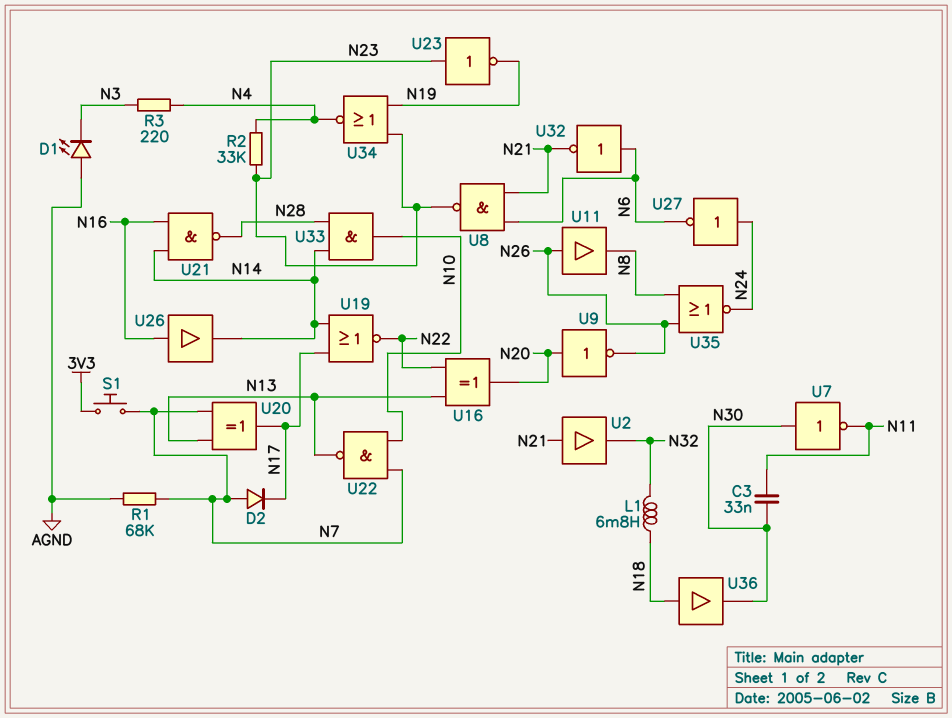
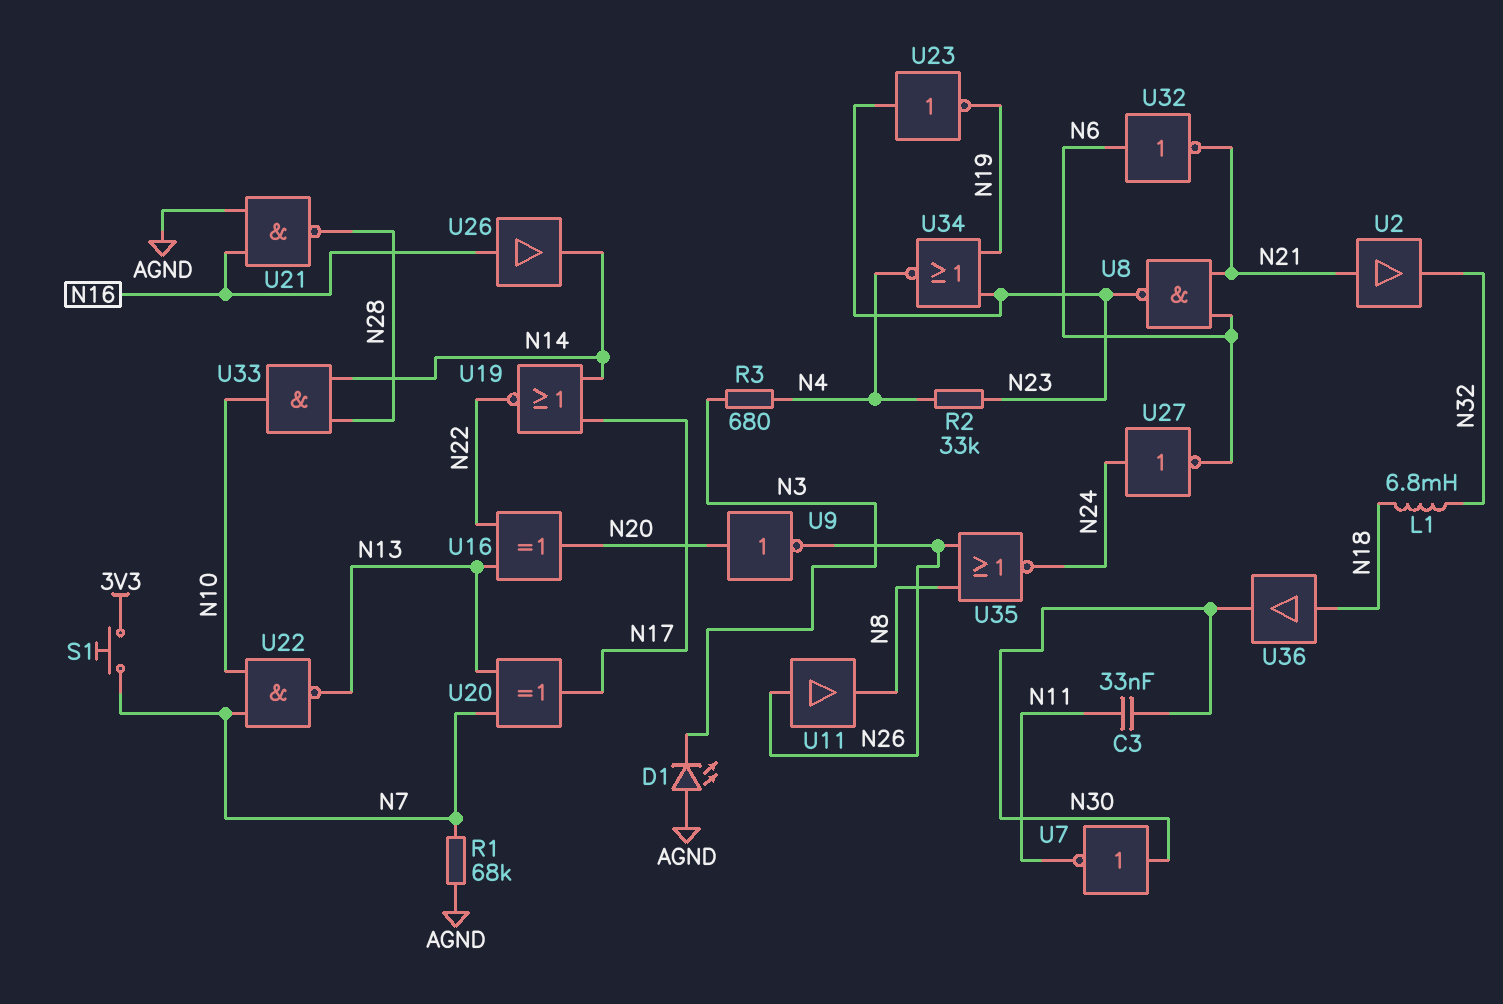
D2: diode (A N7, K N17) -> none
R3: 220 (N3, N4) -> 680 (N3, N4)
U21: NAND (in N14, in N16, out N28) -> NAND (in AGND, in N16, out N28)

